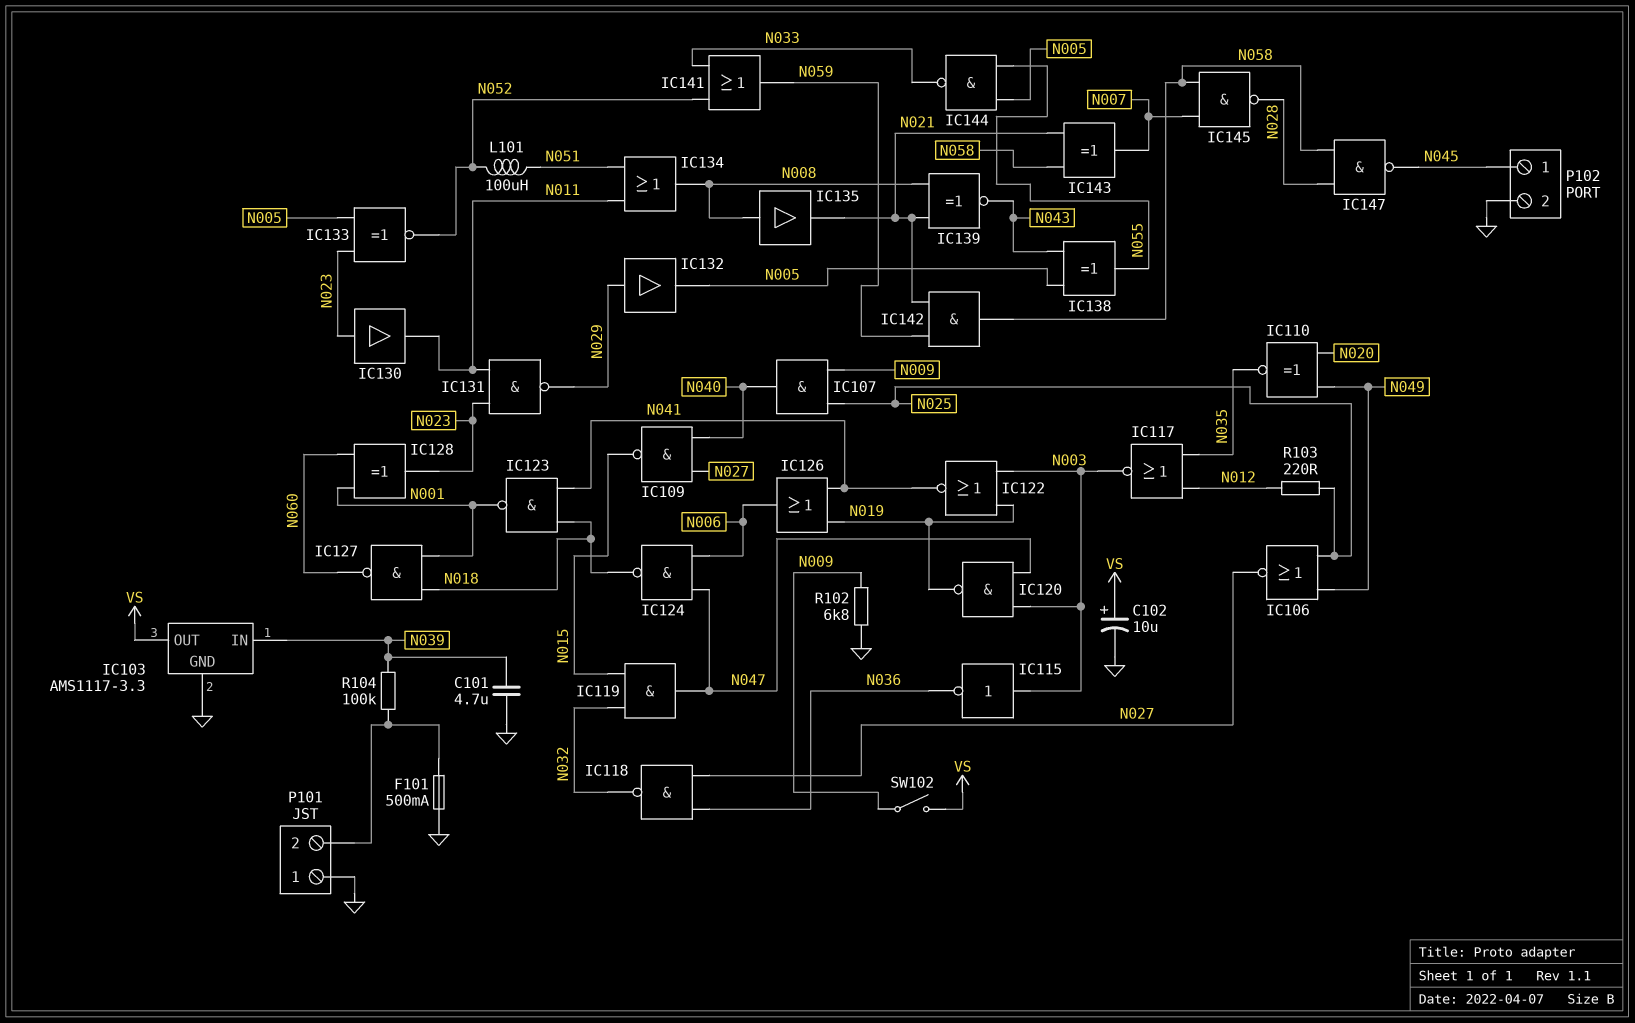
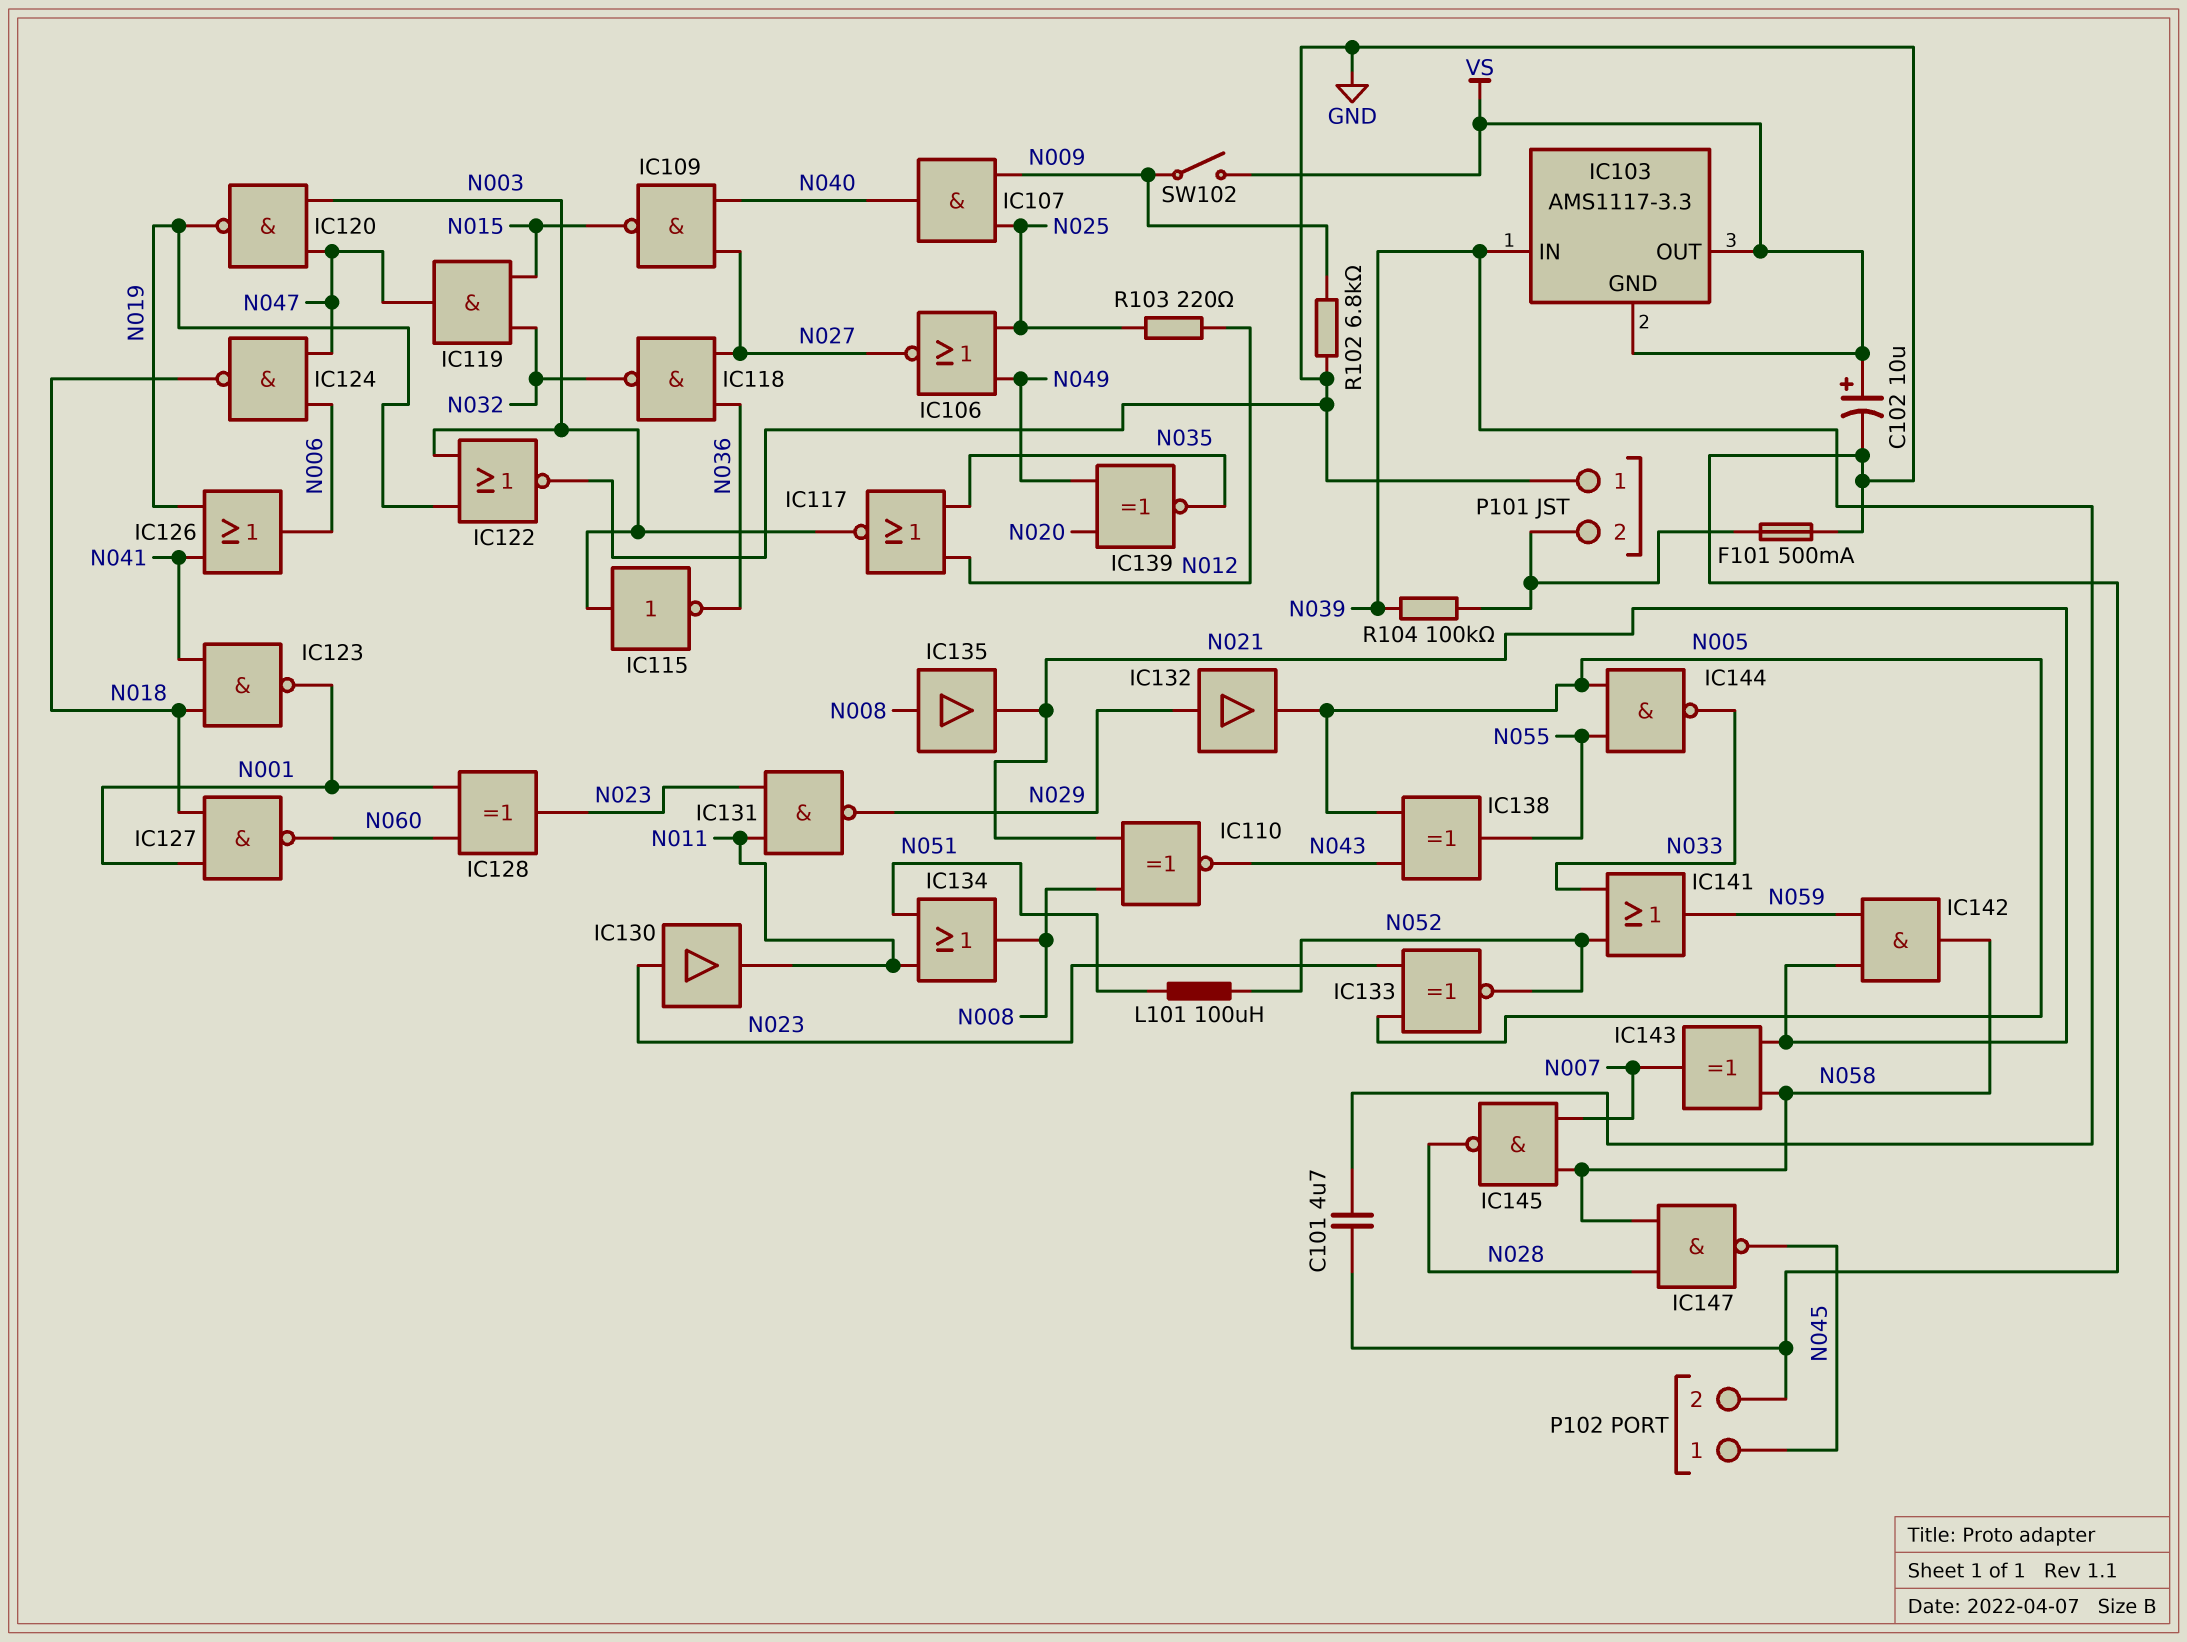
IC103 pin GND: GND -> VS
IC110: XNOR (in N020, in N049, out N035) -> XNOR (in N008, in N021, out N043)
IC122: NOR (in N003, in N019, out N041) -> NOR (in N003, in N019, out GND)
IC139: XNOR (in N008, in N021, out N043) -> XNOR (in N020, in N049, out N035)

